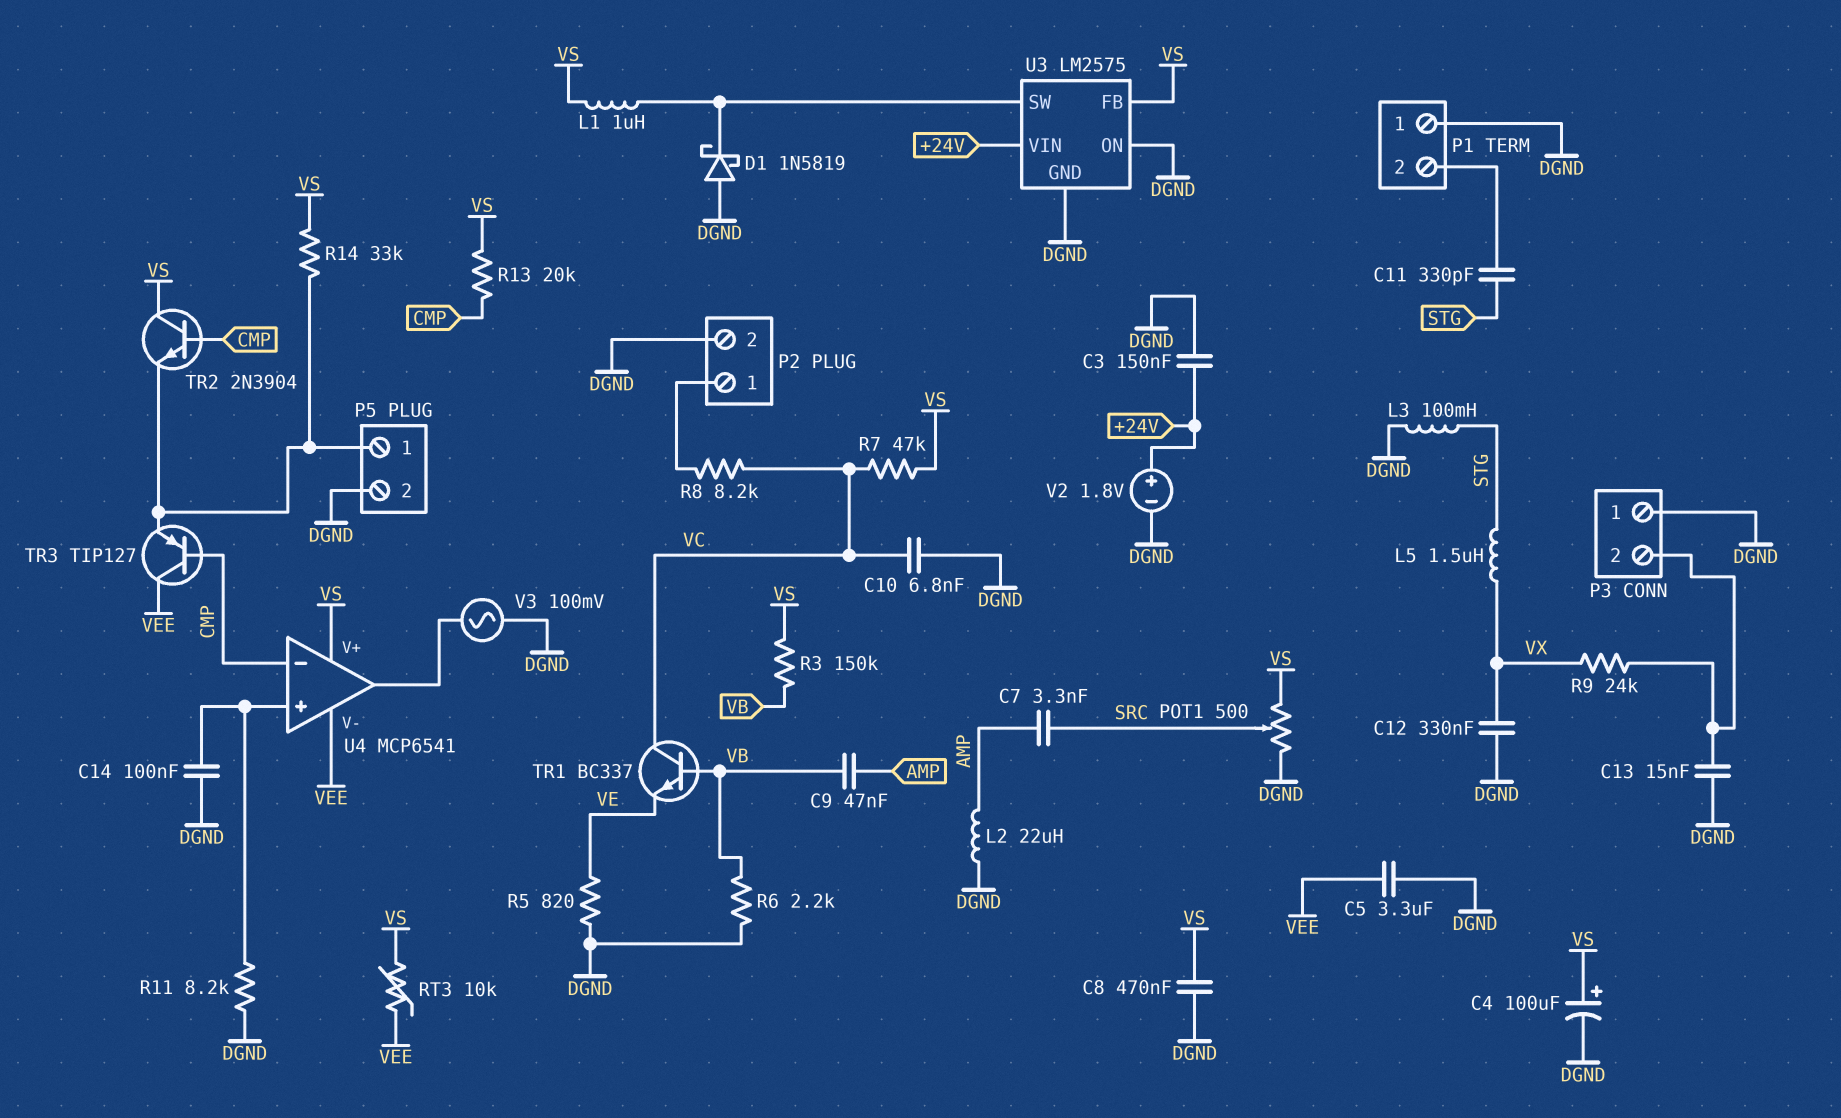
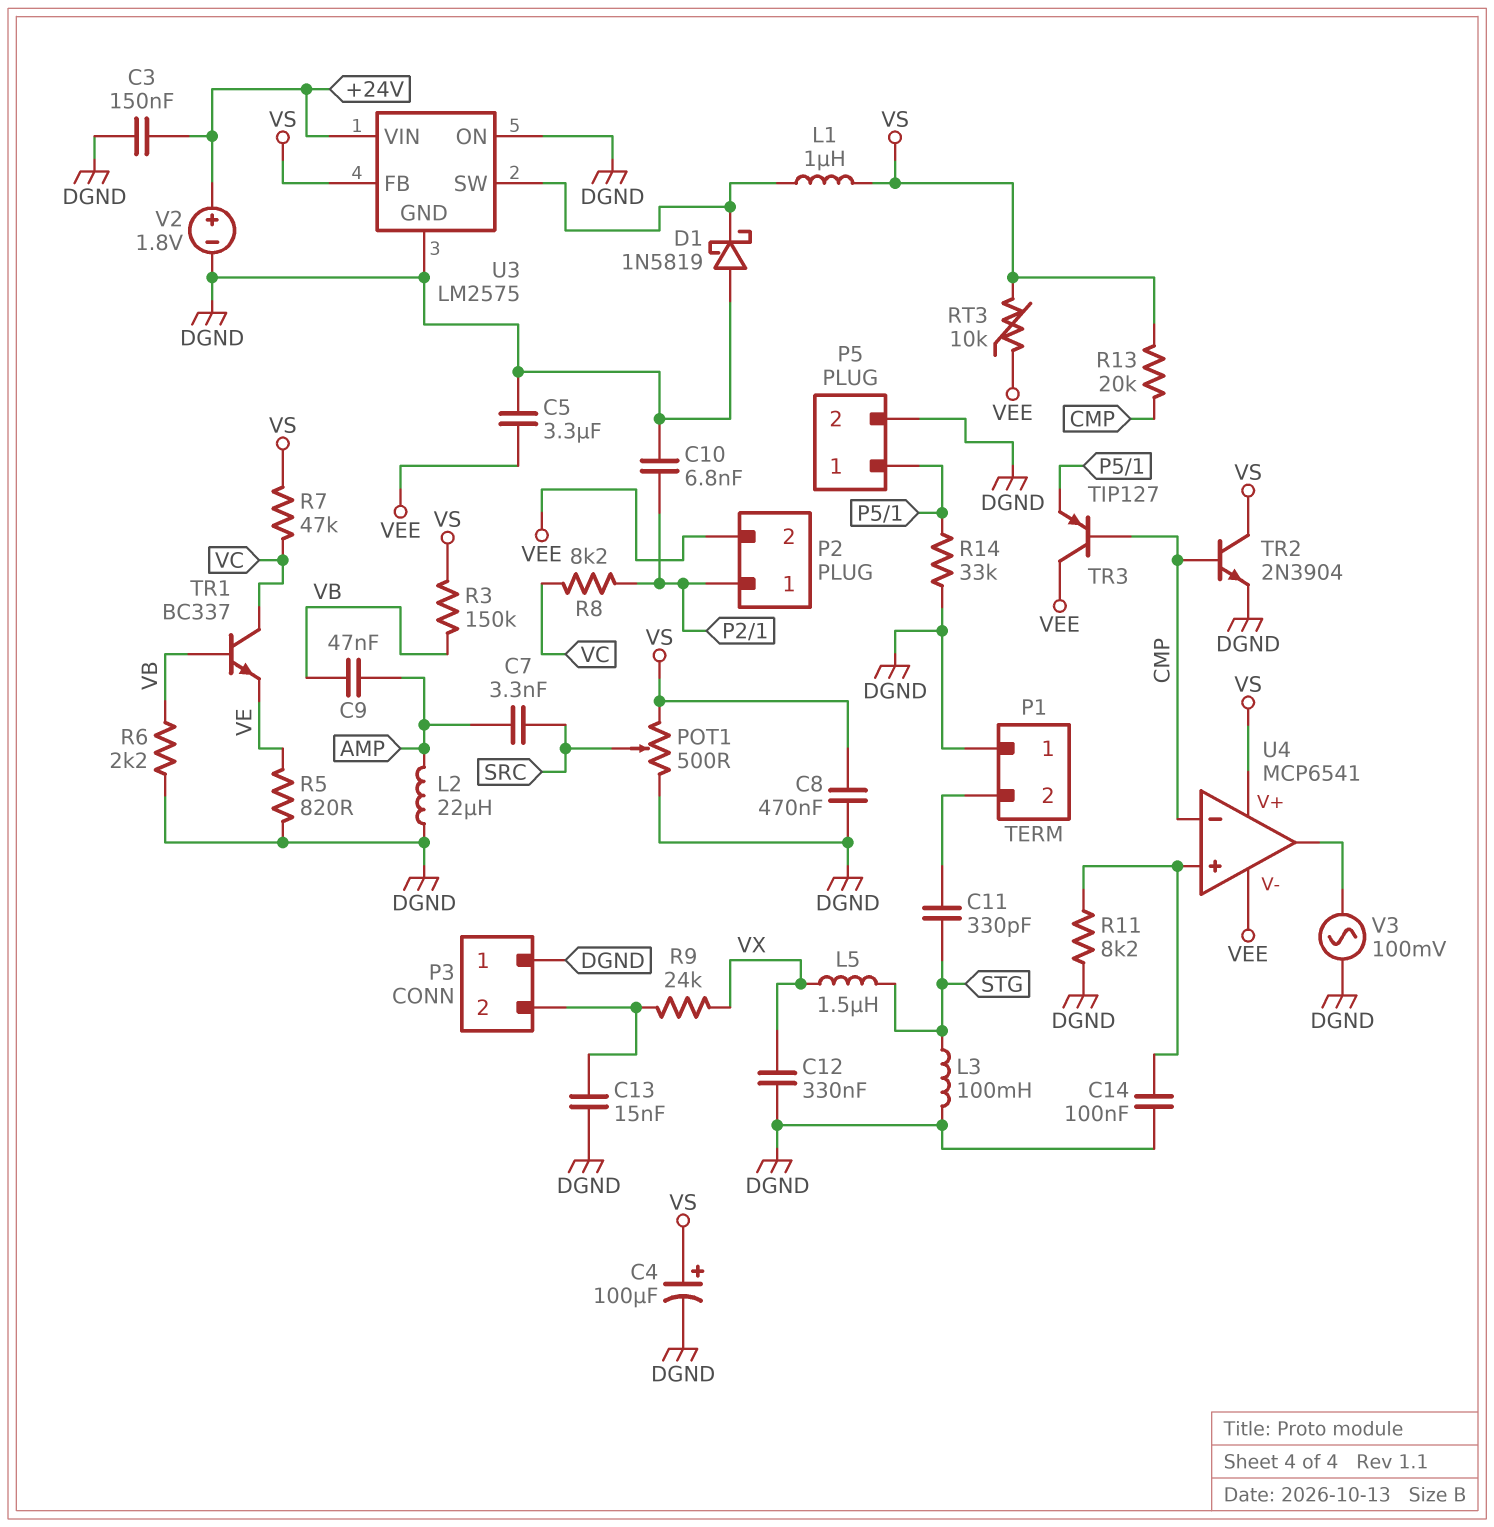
C10: 6.8nF (DGND, VC) -> 6.8nF (DGND, P2/1)
P2 pin 2: DGND -> VEE
R14: 33k (P5/1, VS) -> 33k (DGND, P5/1)
TR2: NPN 2N3904 (B CMP, C VS, E P5/1) -> NPN 2N3904 (B CMP, C VS, E DGND)

